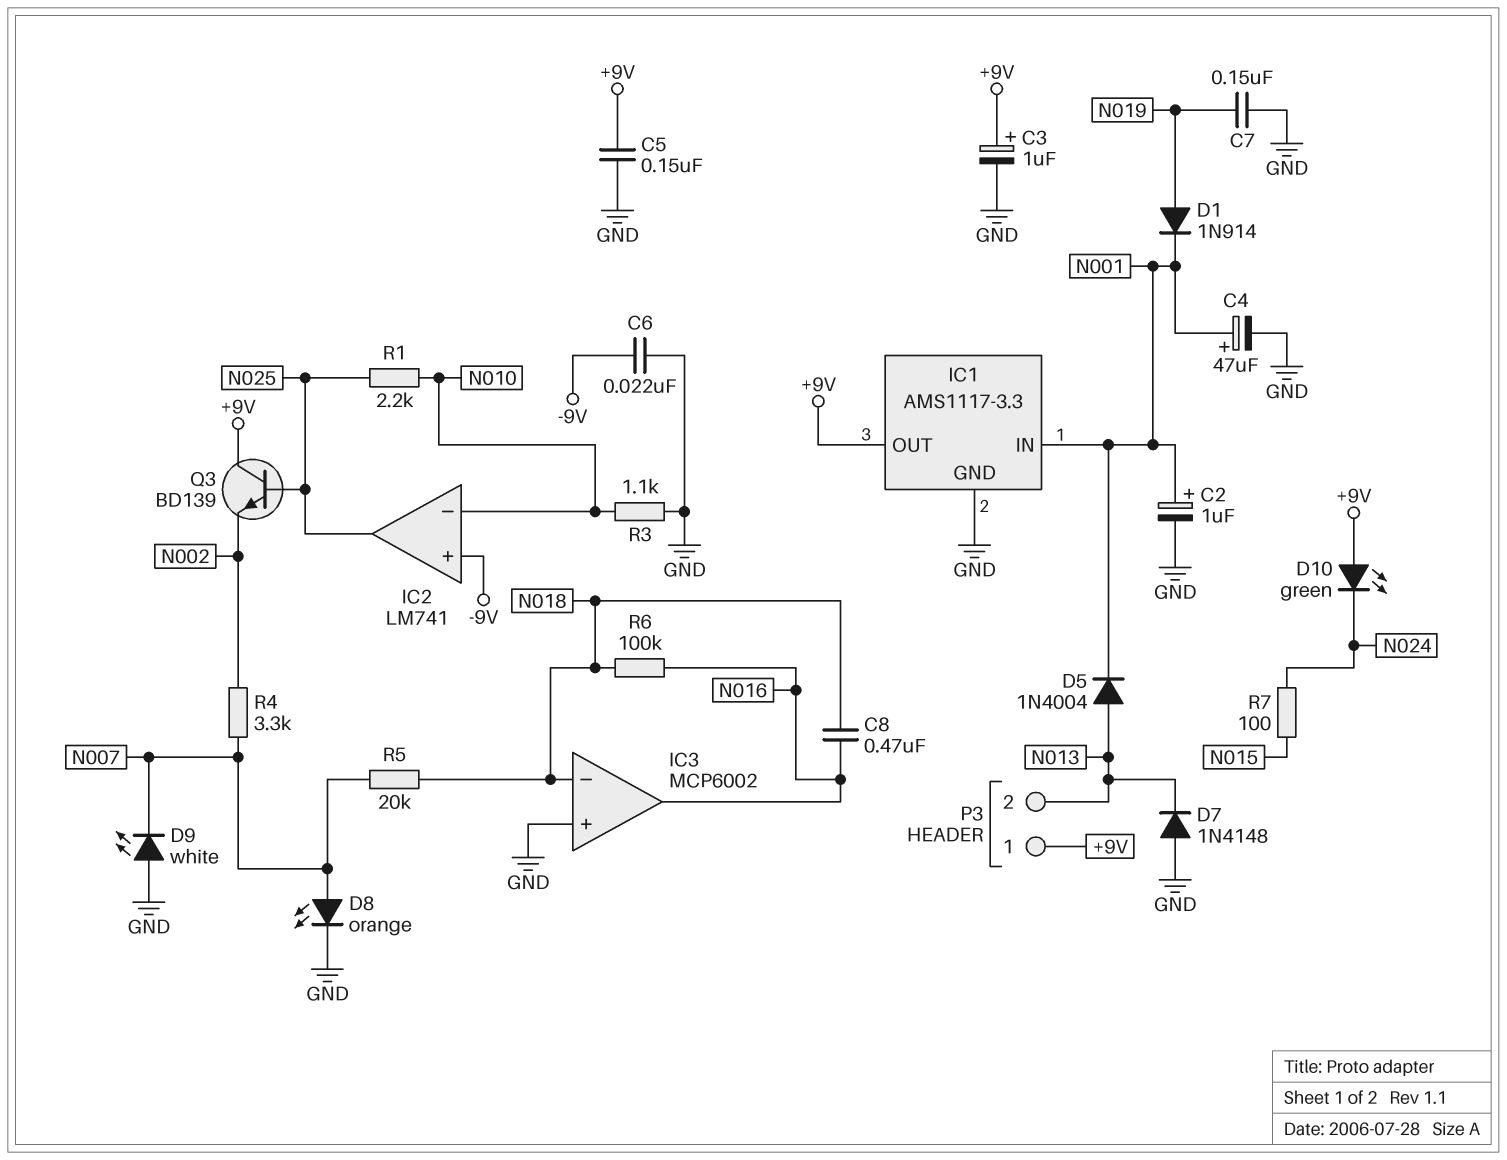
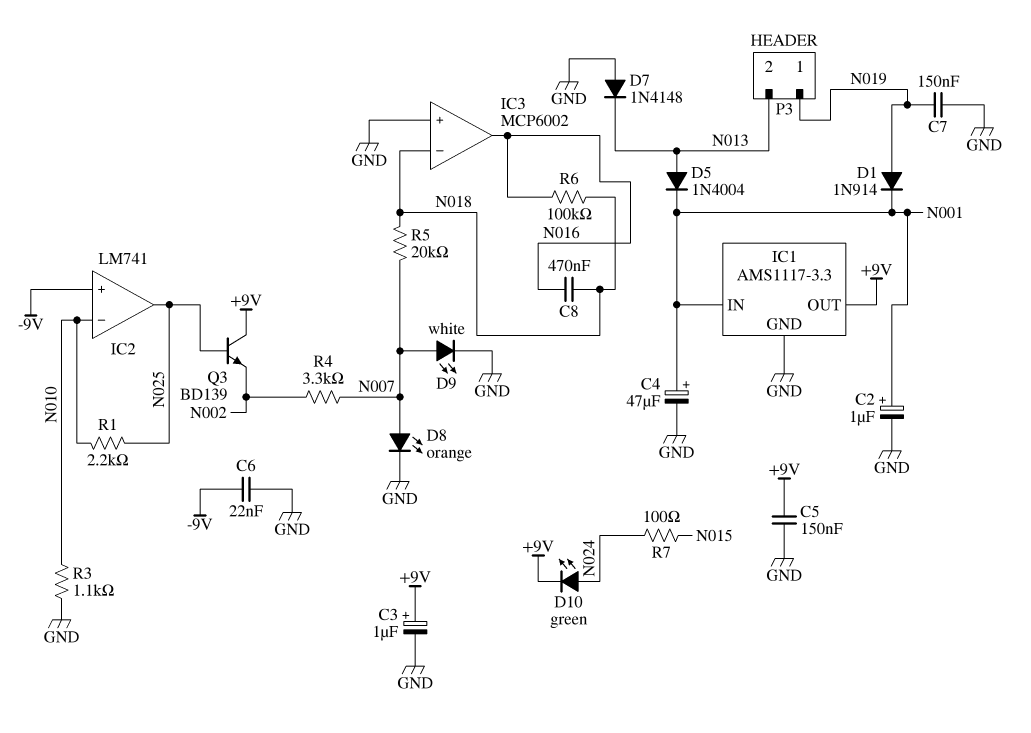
D9: LED white (A GND, K N007) -> LED white (A N007, K GND)
D10: LED green (A +9V, K N024) -> LED green (A N024, K +9V)
P3 pin 1: +9V -> N019

